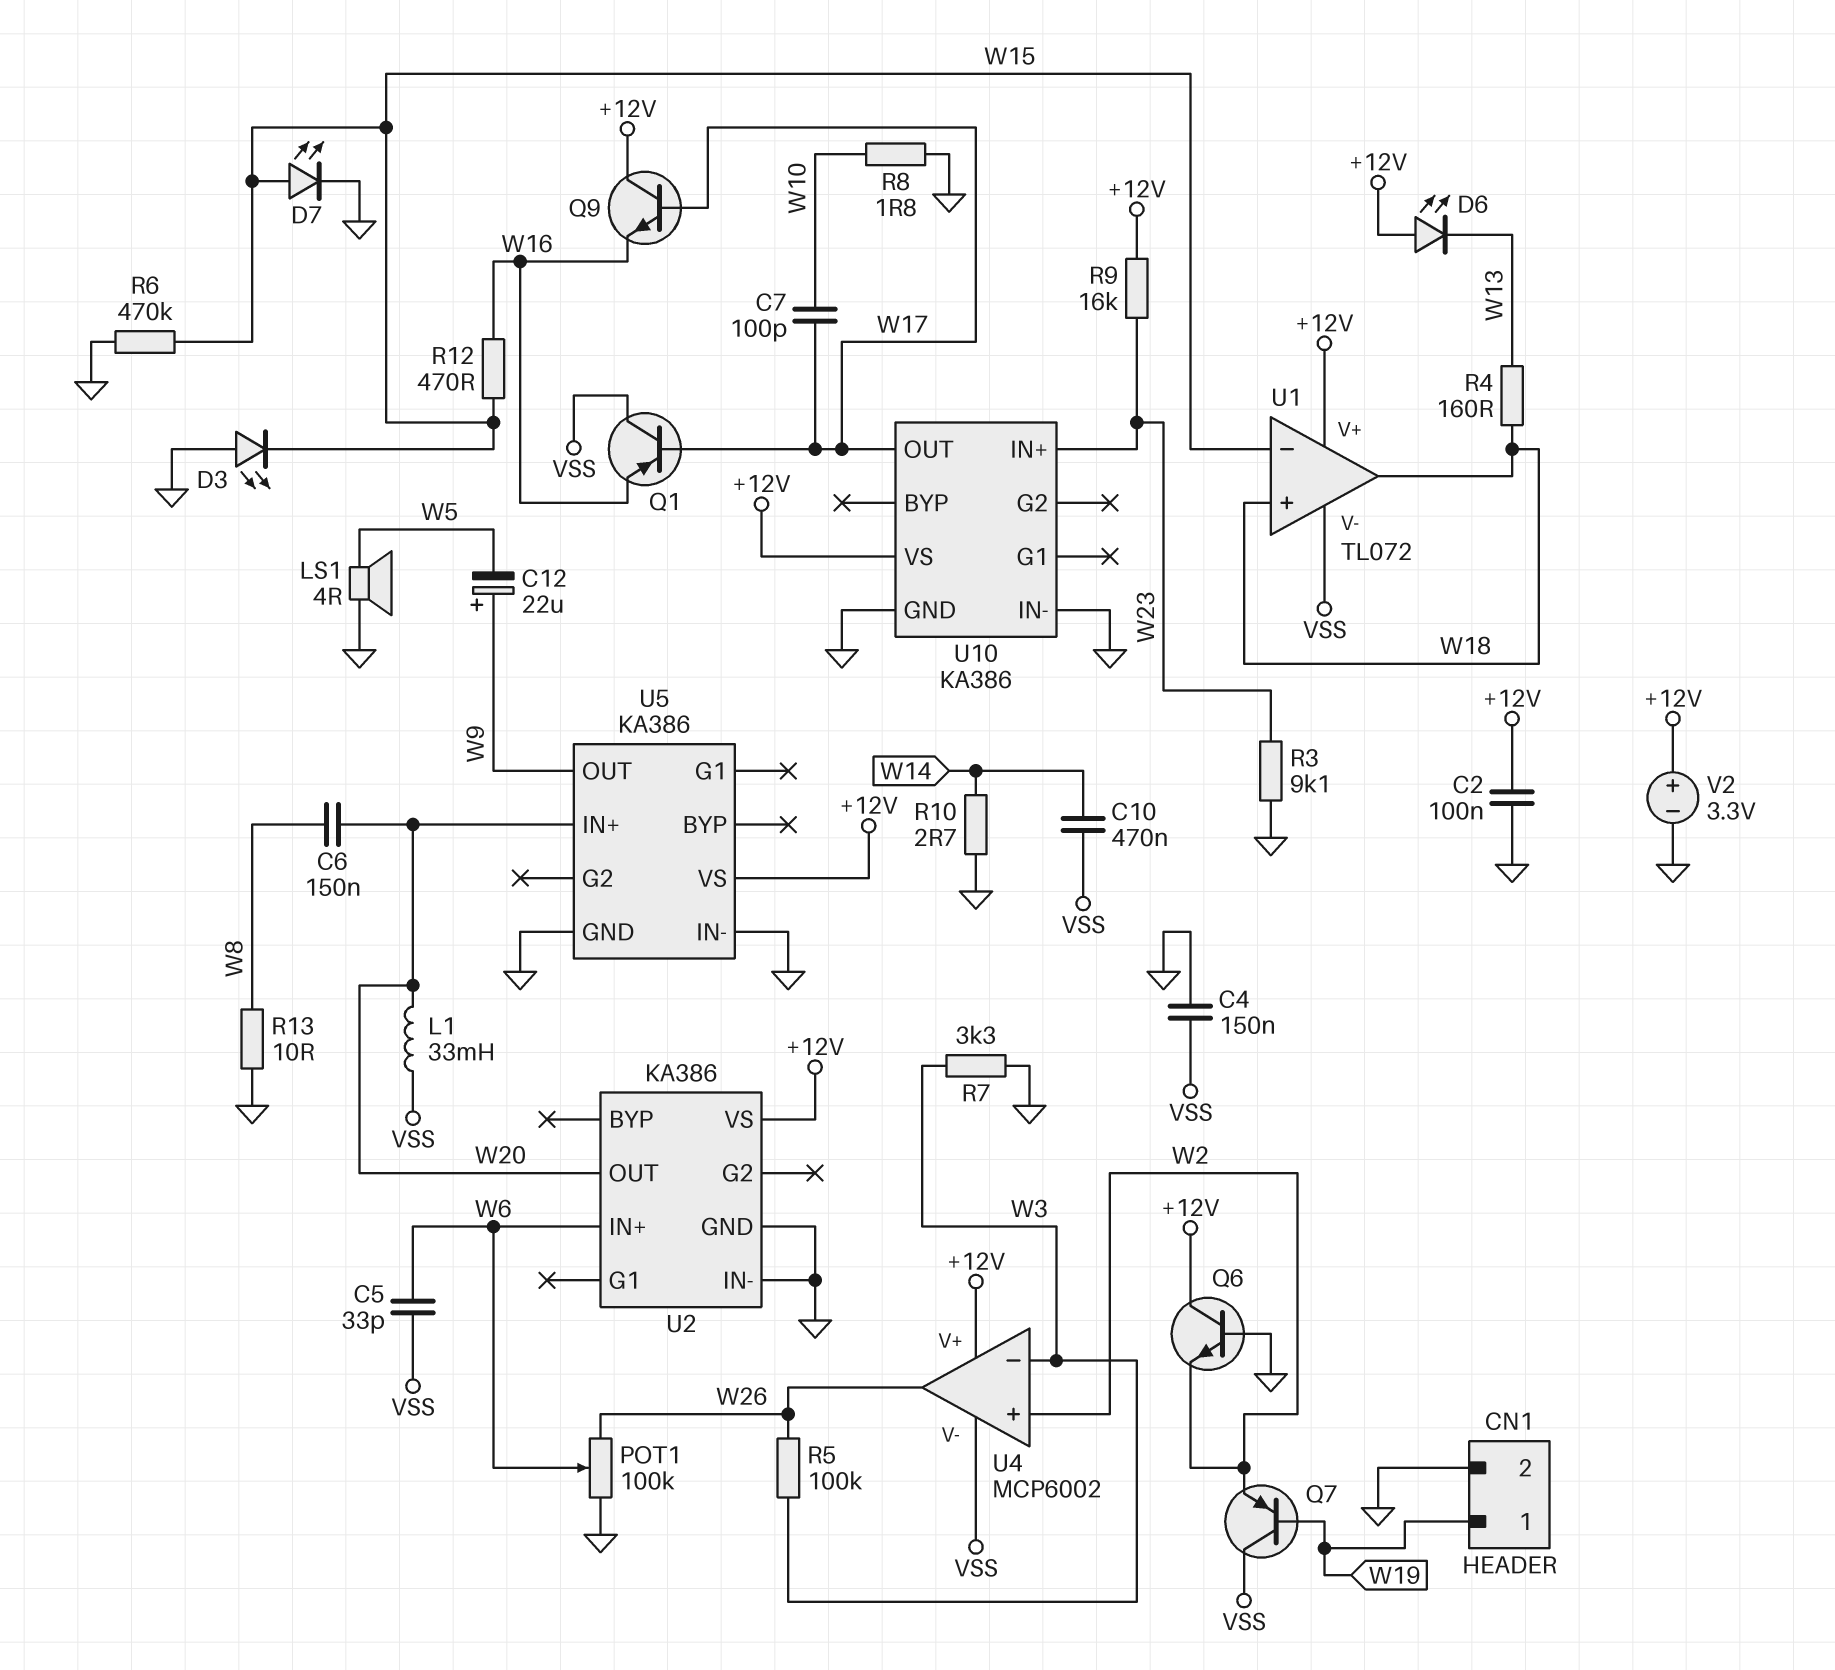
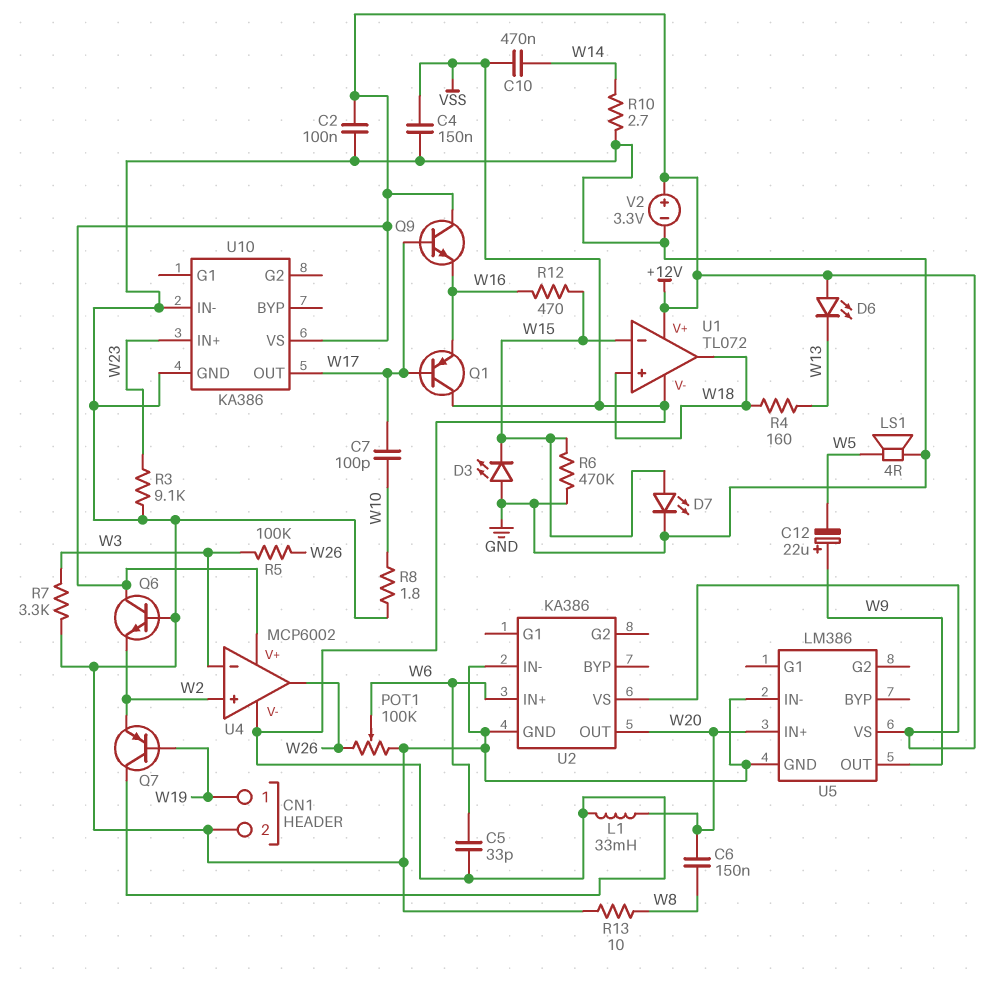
R9: 16k (+12V, W23) -> none
U5: KA386 -> LM386

